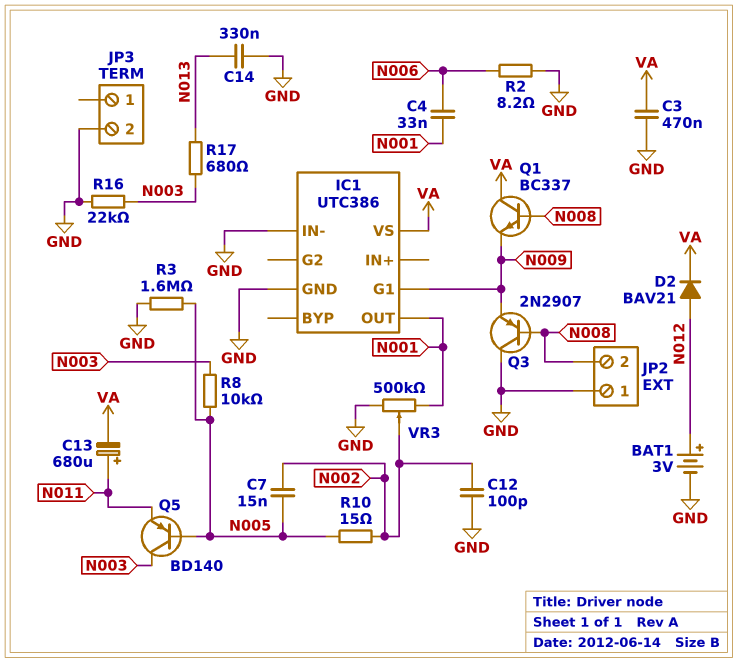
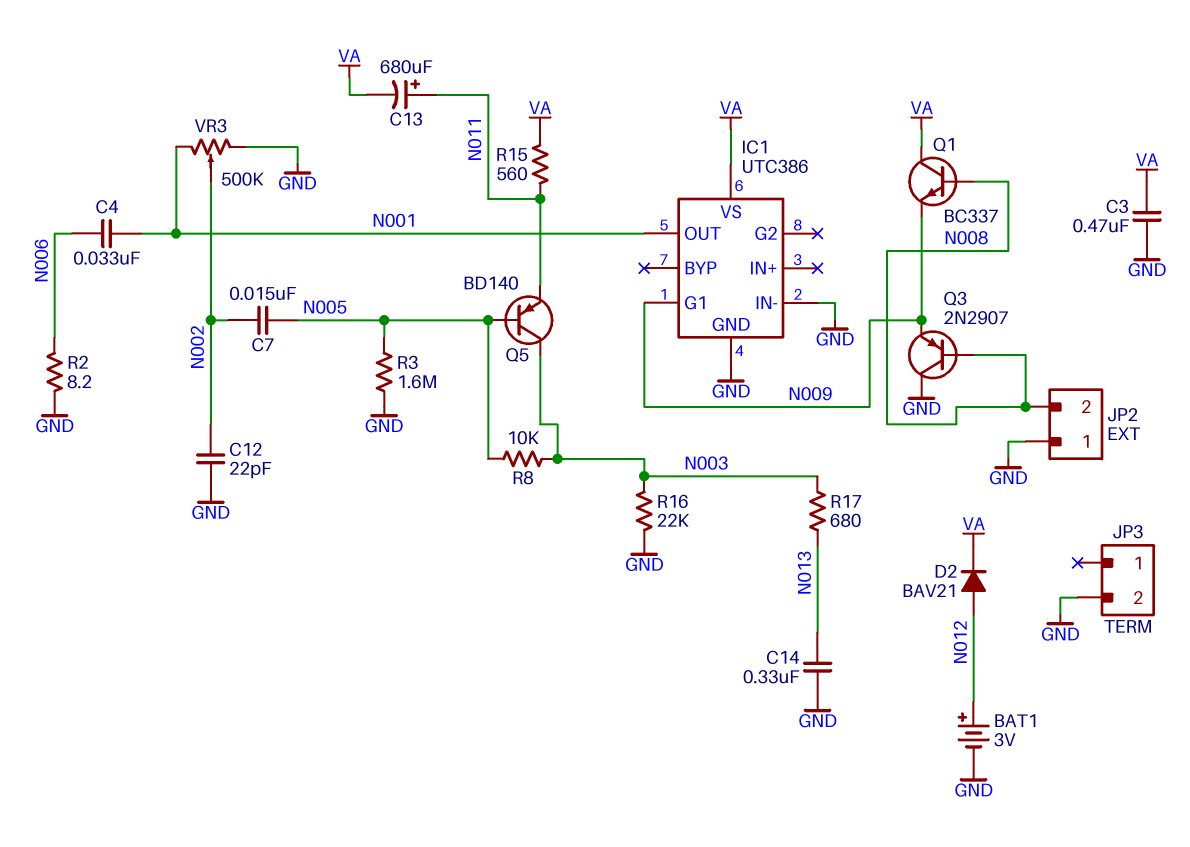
C12: 100pF (GND, N002) -> 22pF (GND, N002)
R10: 15 (N002, N005) -> none
R15: none -> 560 (N011, VA)

